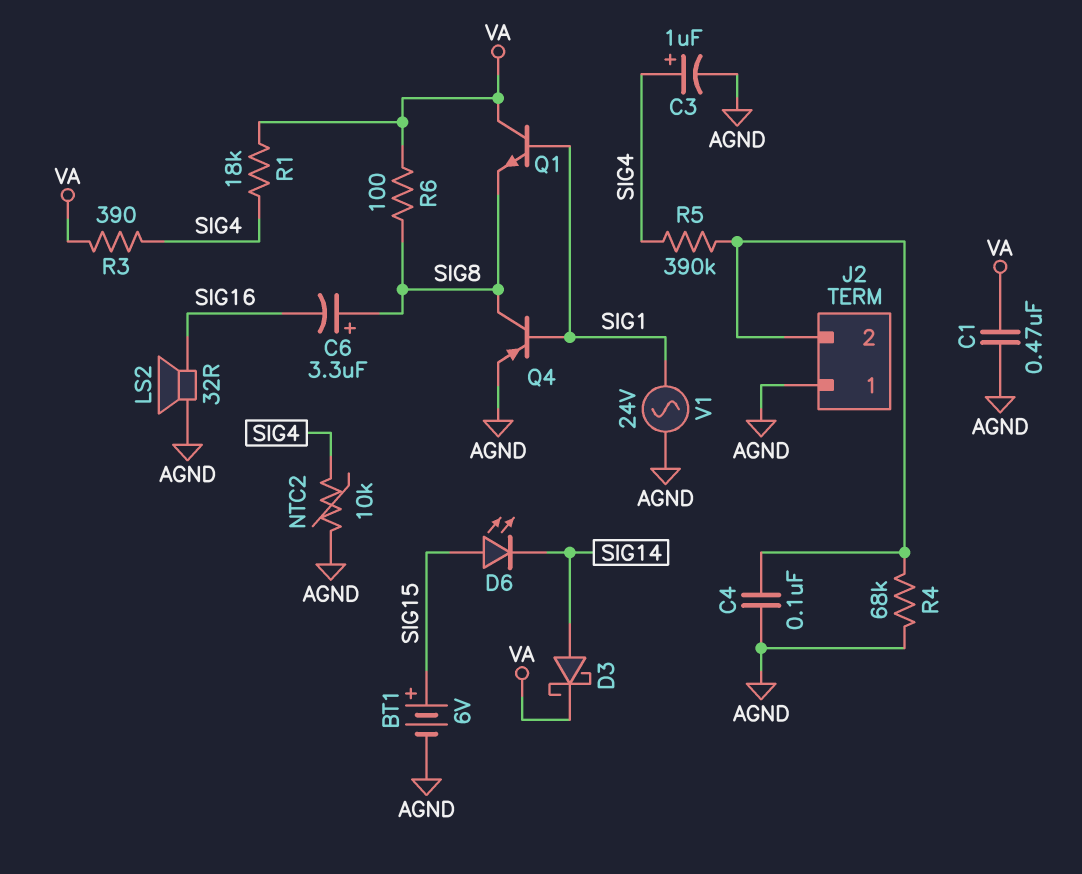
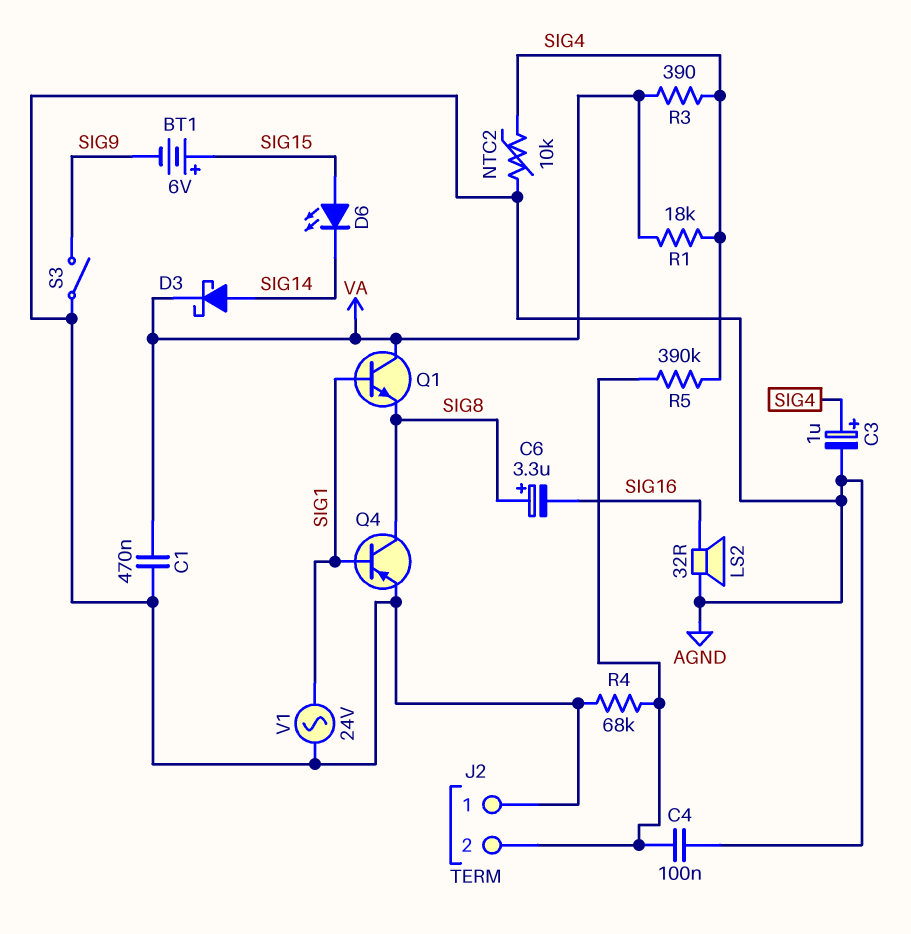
BT1: 6V (plus SIG15, minus AGND) -> 6V (plus SIG15, minus SIG9)
R6: 100 (SIG8, VA) -> none
S3: none -> switch (AGND, SIG9)

